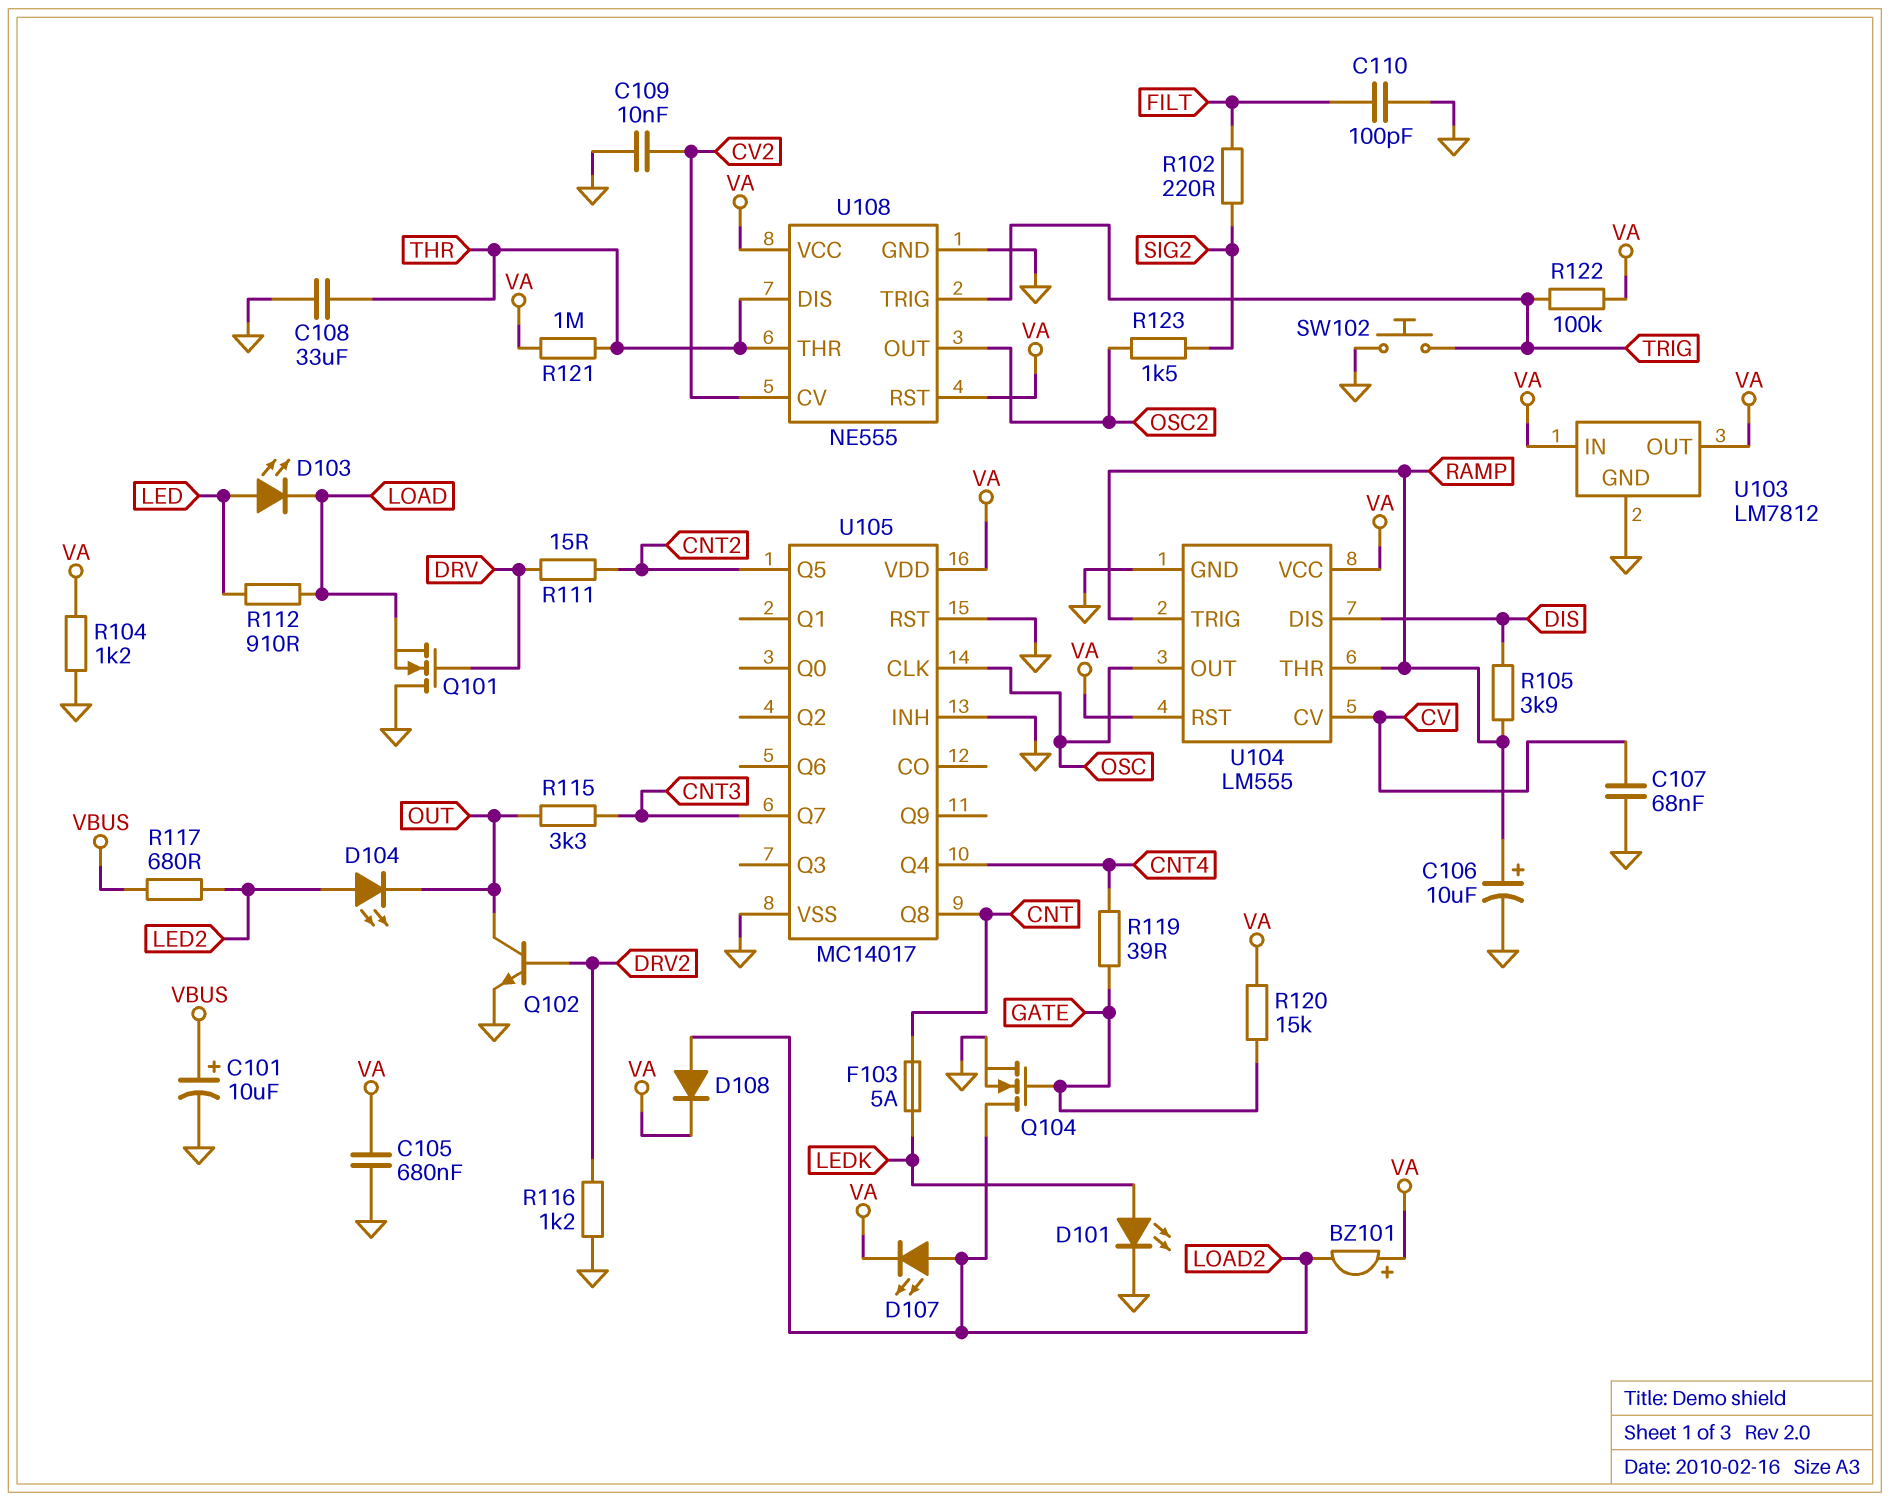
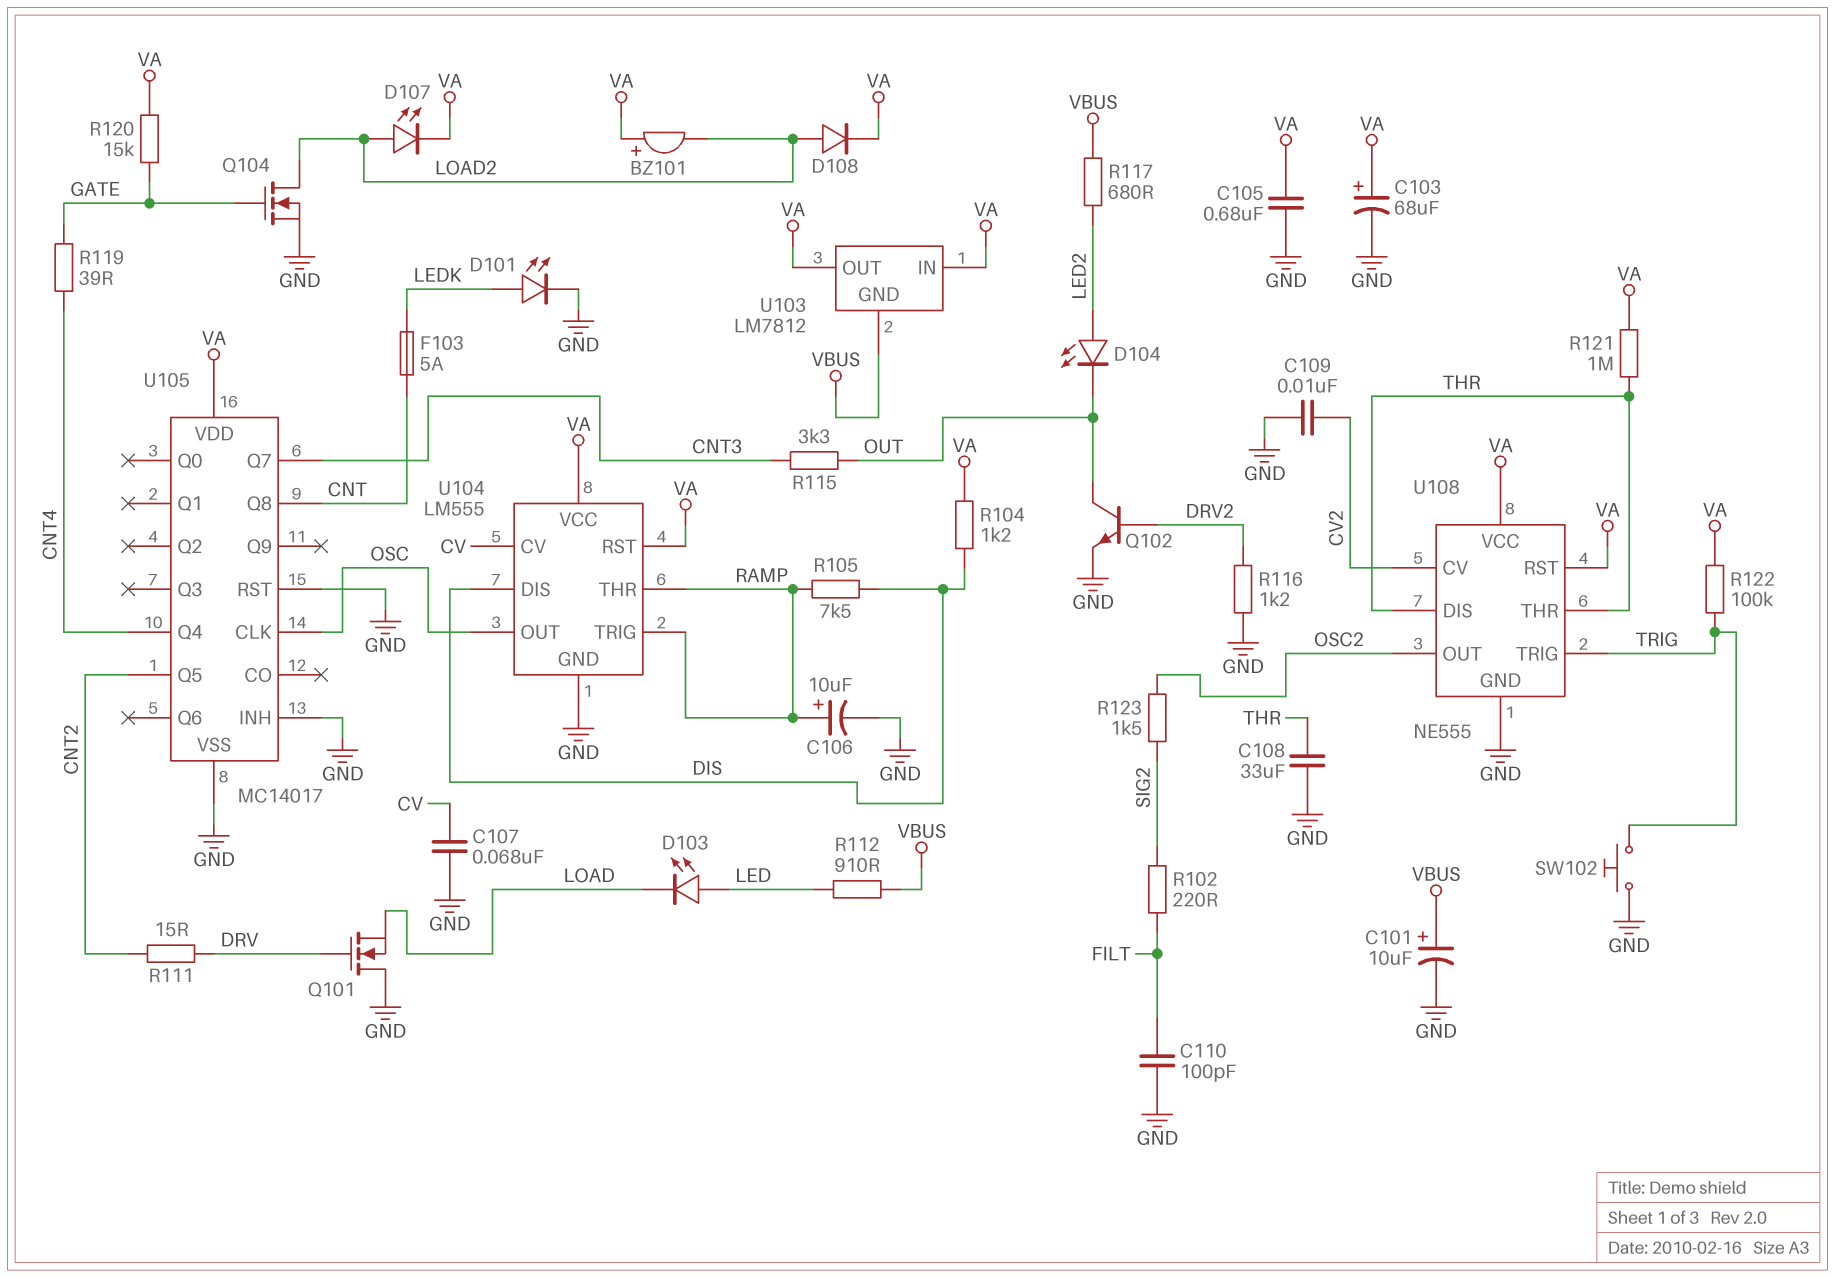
C103: none -> 68uF (plus VA, minus GND)
R104: 1.2k (GND, VA) -> 1.2k (DIS, VA)
R105: 3.9k (DIS, RAMP) -> 7.5k (DIS, RAMP)
R112: 910 (LED, LOAD) -> 910 (LED, VBUS)
U103 pin GND: GND -> VBUS

